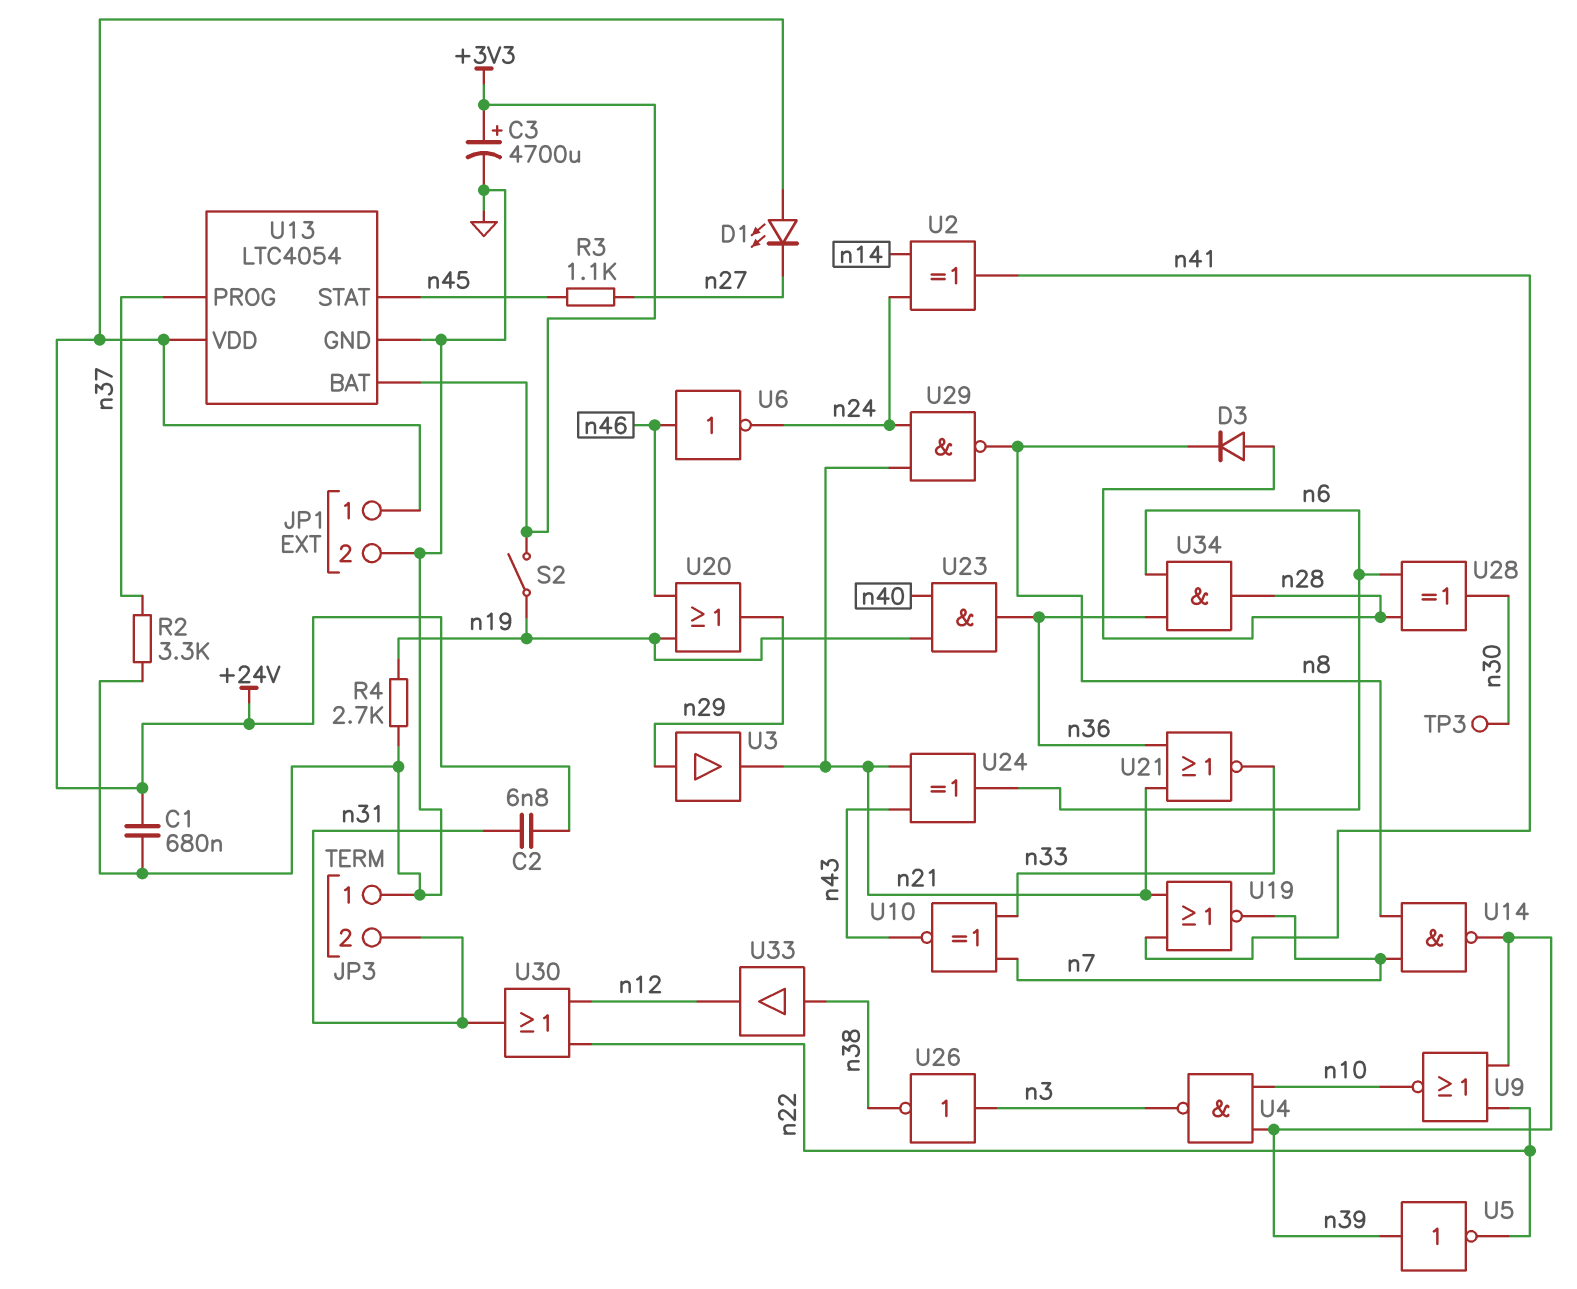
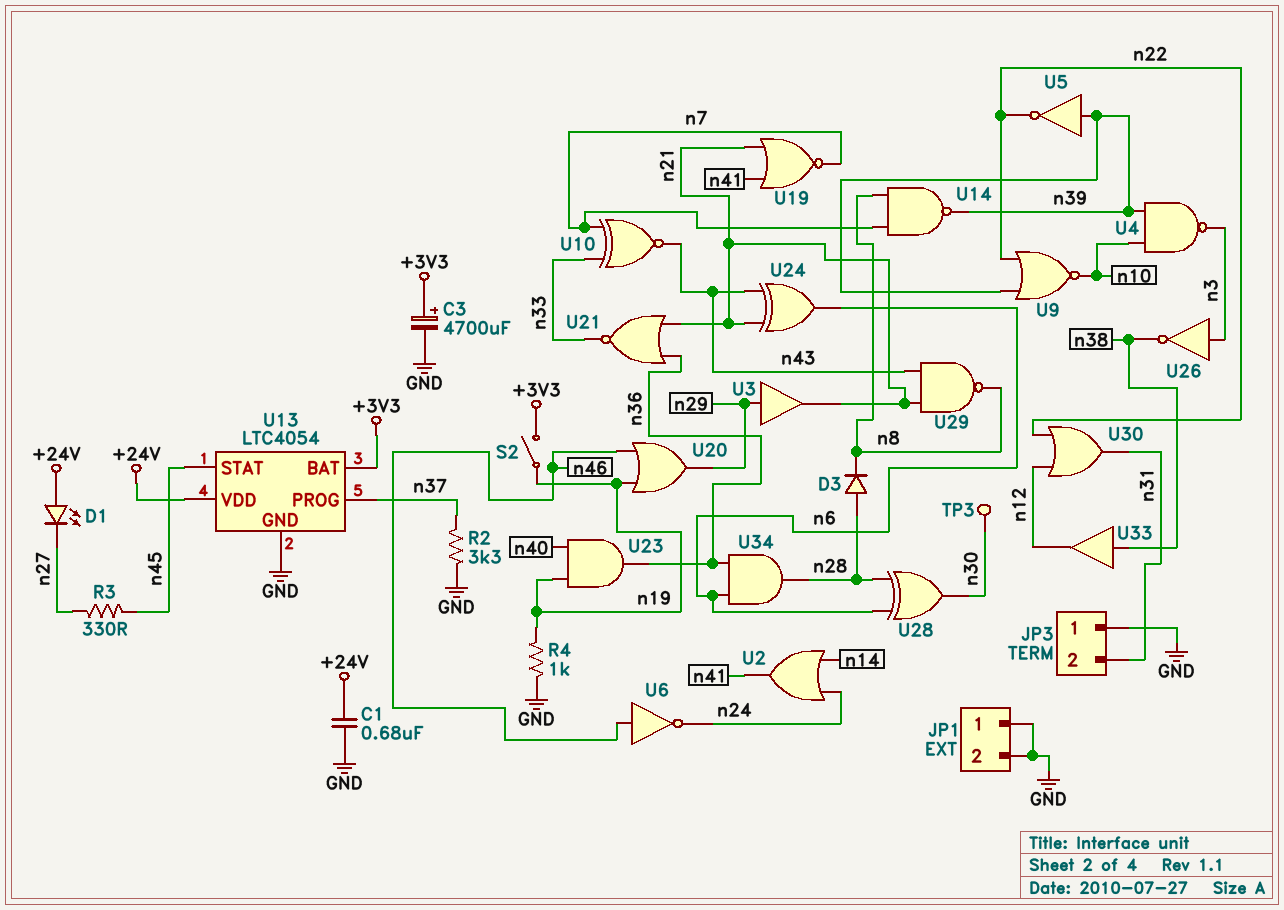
C2: 6.8nF (+24V, n31) -> none
JP1 pin 1: +24V -> GND
R3: 1.1k (n27, n45) -> 330 (n27, n45)
R4: 2.7k (GND, n19) -> 1k (GND, n19)
U2: XOR (in n14, in n24, out n41) -> OR (in n14, in n24, out n41)
U29: NAND (in n21, in n24, out n8) -> NAND (in n21, in n43, out n8)

